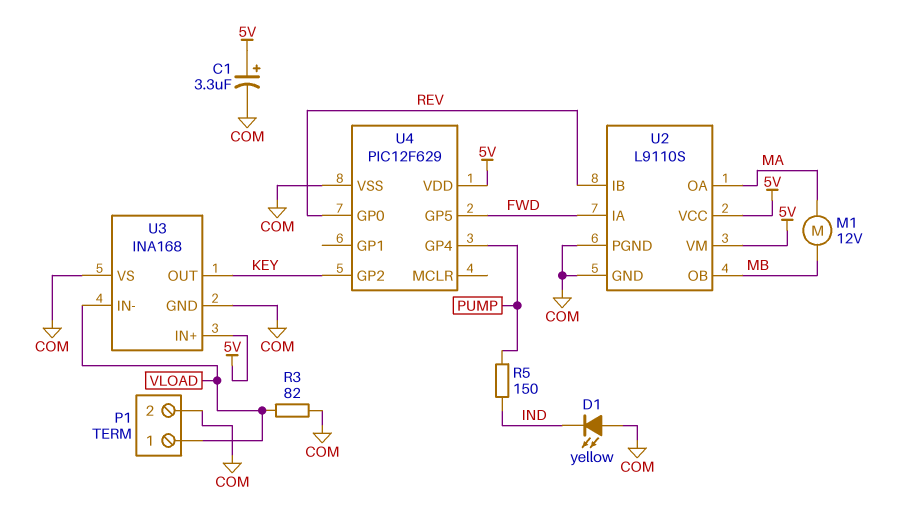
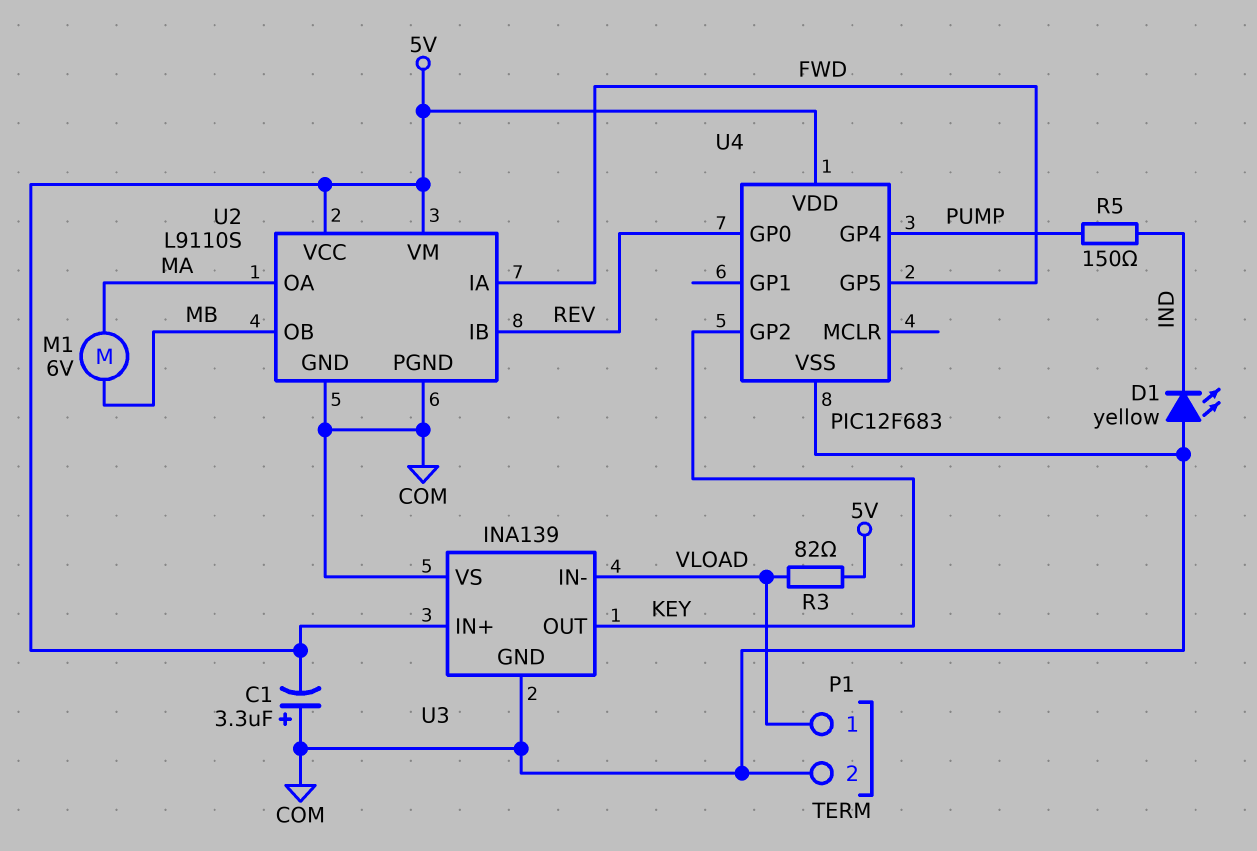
C1: 3.3uF (plus 5V, minus COM) -> 3.3uF (plus COM, minus 5V)
M1: motor 12V (MA, MB) -> motor 6V (MA, MB)
R3: 82 (COM, VLOAD) -> 82 (5V, VLOAD)
U3: INA168 -> INA139
U4: PIC12F629 -> PIC12F683

